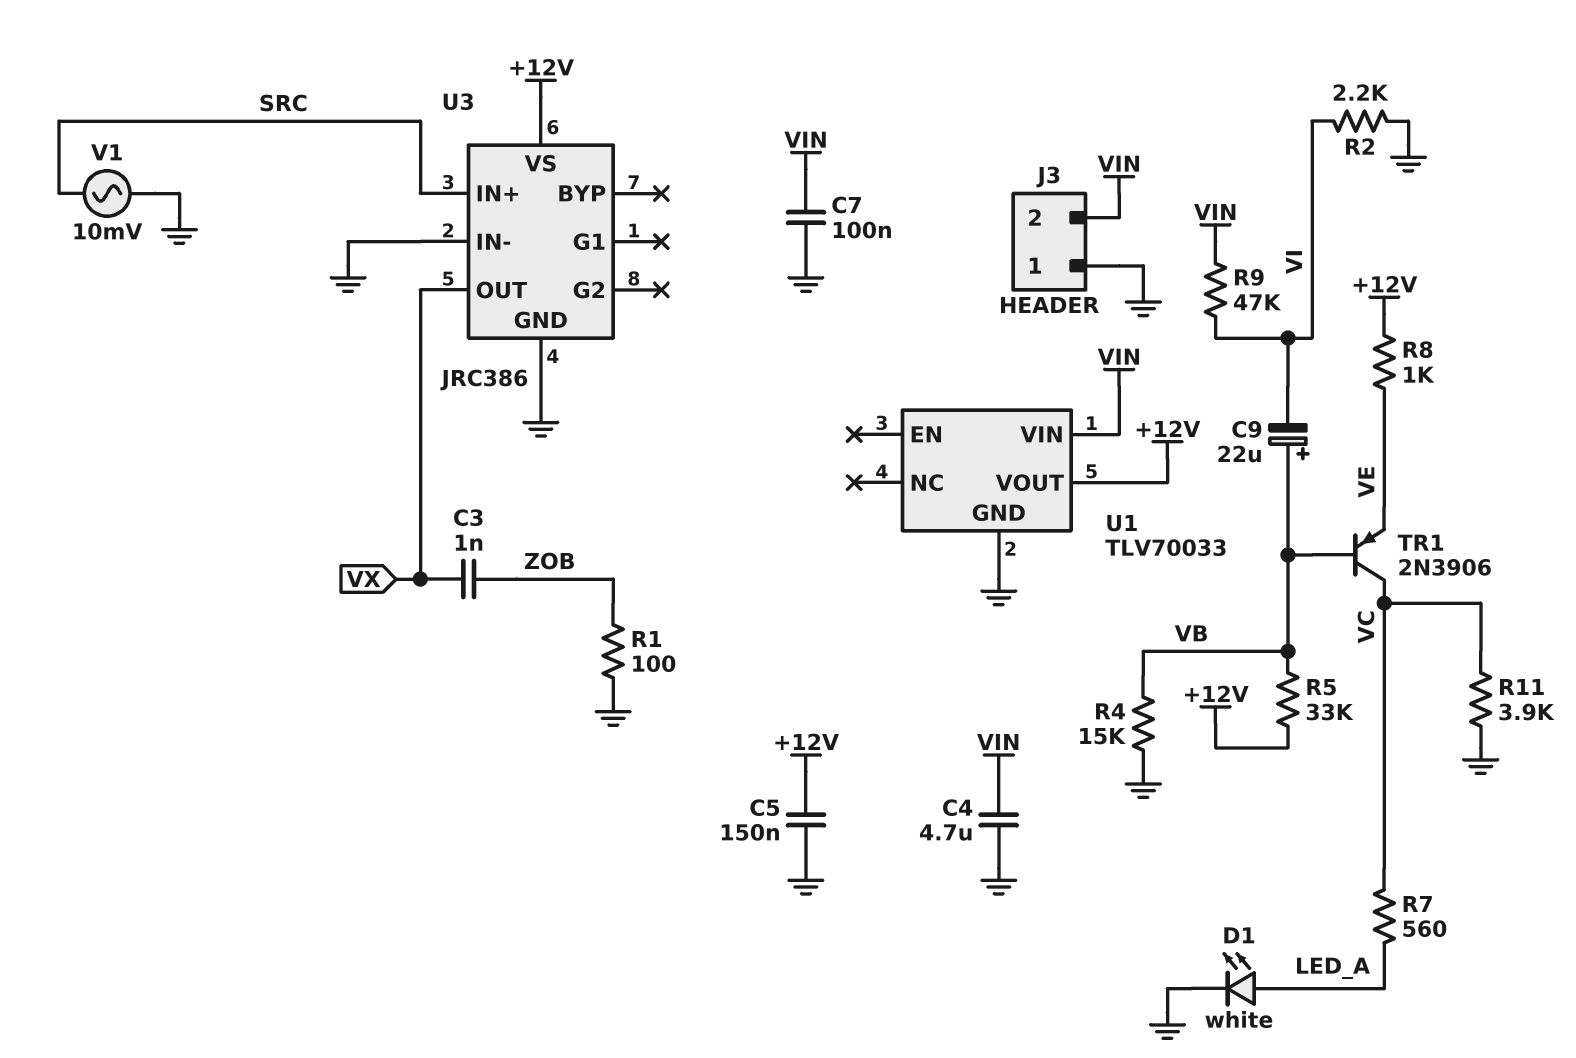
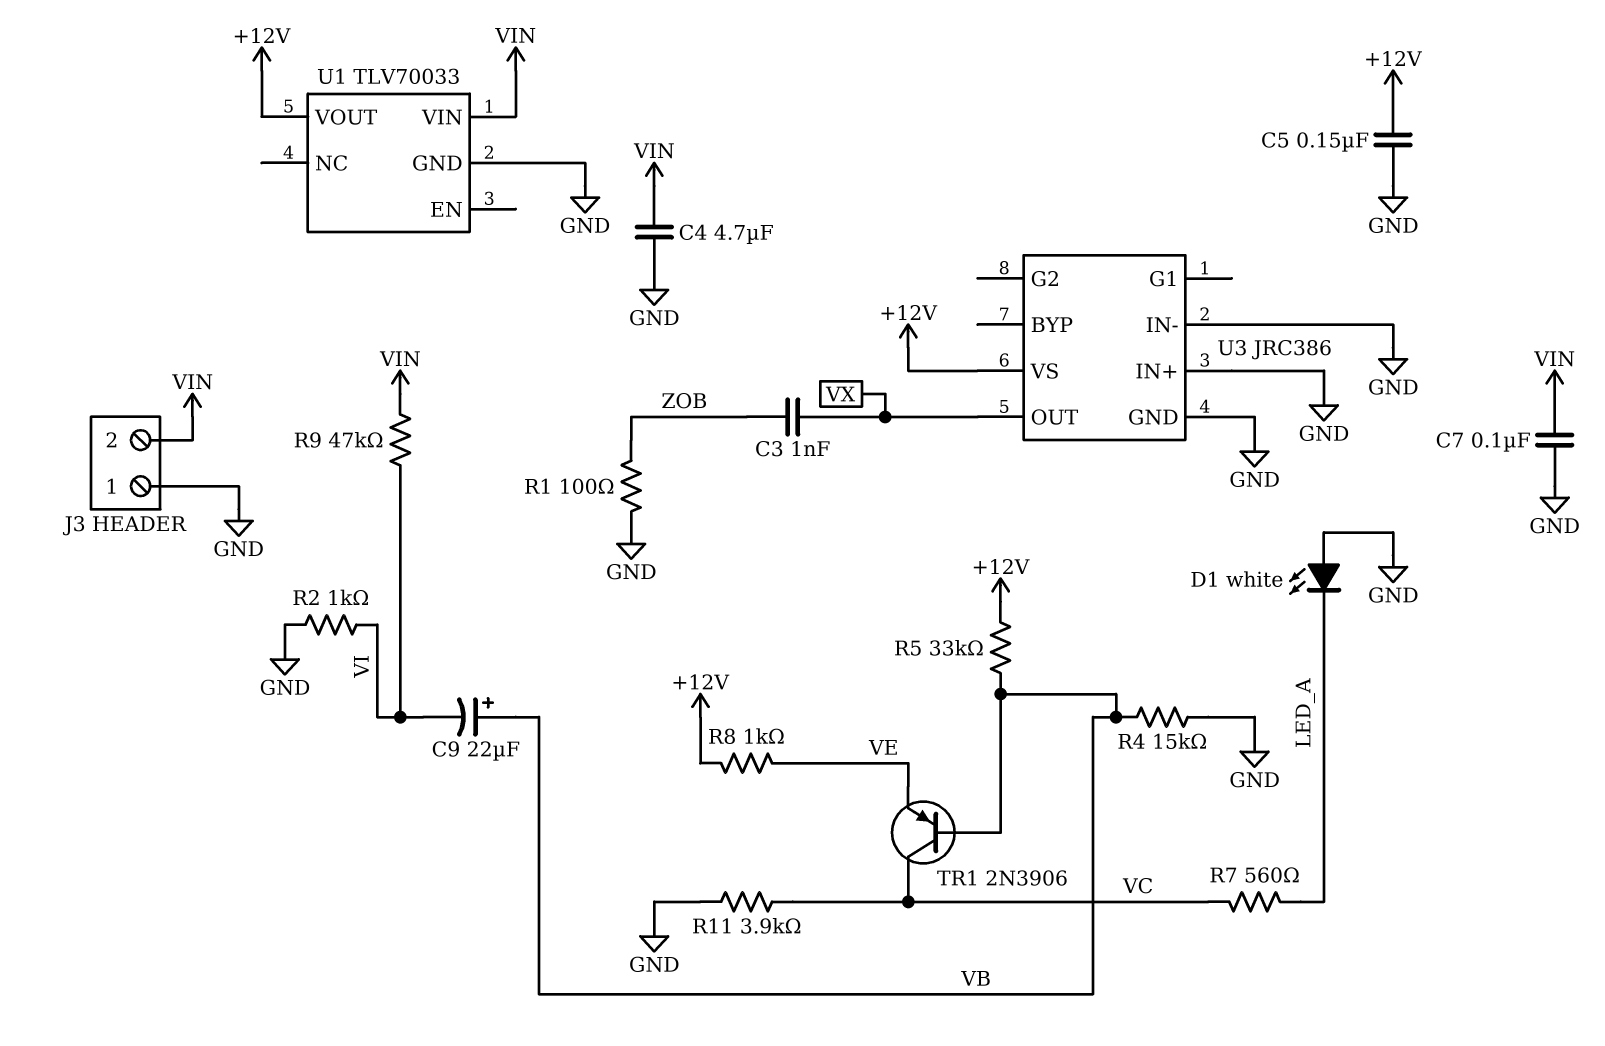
D1: LED white (A LED_A, K GND) -> LED white (A GND, K LED_A)
R2: 2.2k (GND, VI) -> 1k (GND, VI)
U3 pin IN+: SRC -> GND
V1: AC 10mV (GND, SRC) -> none

